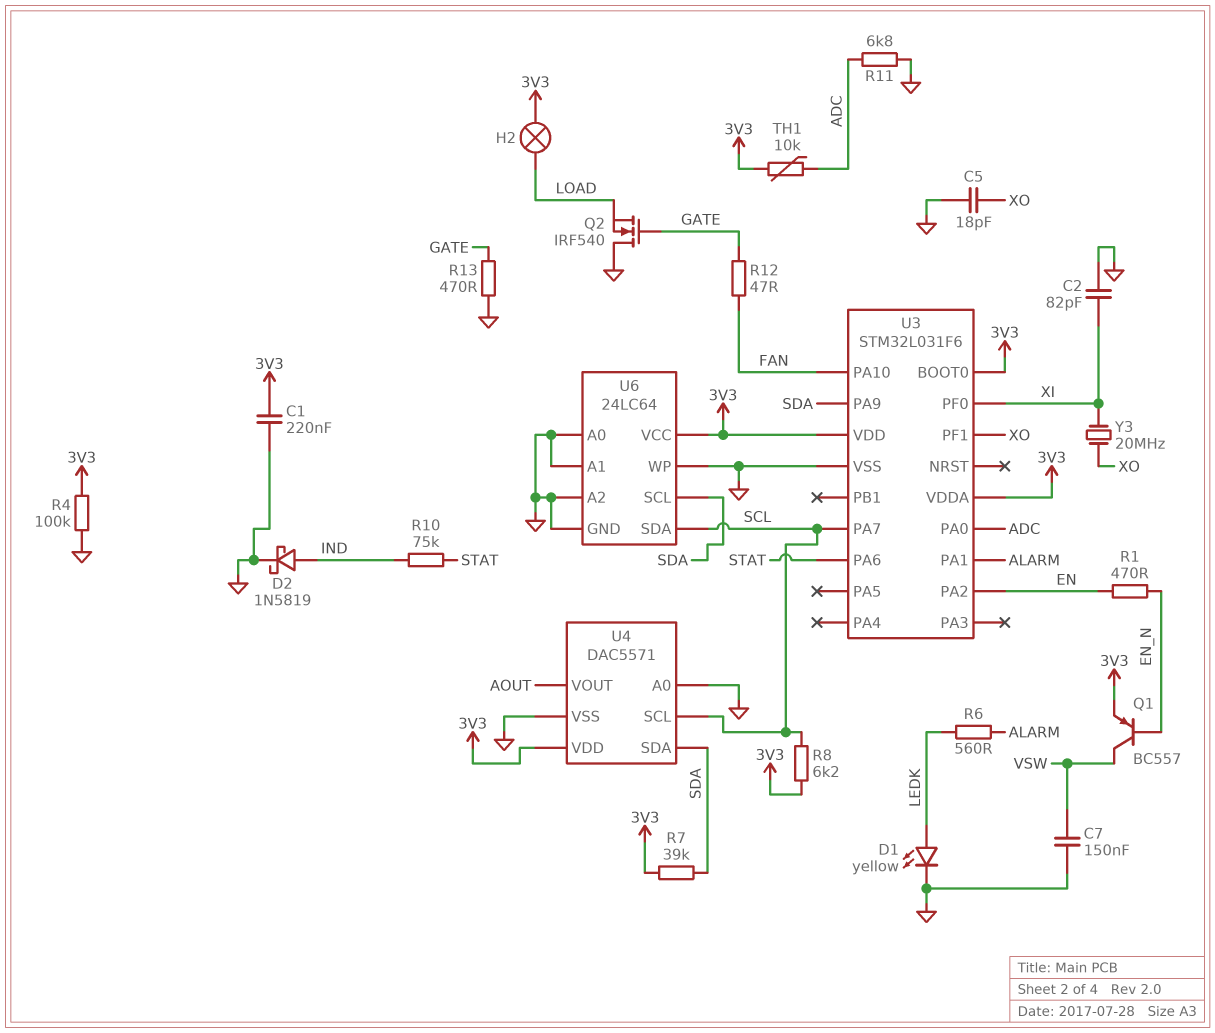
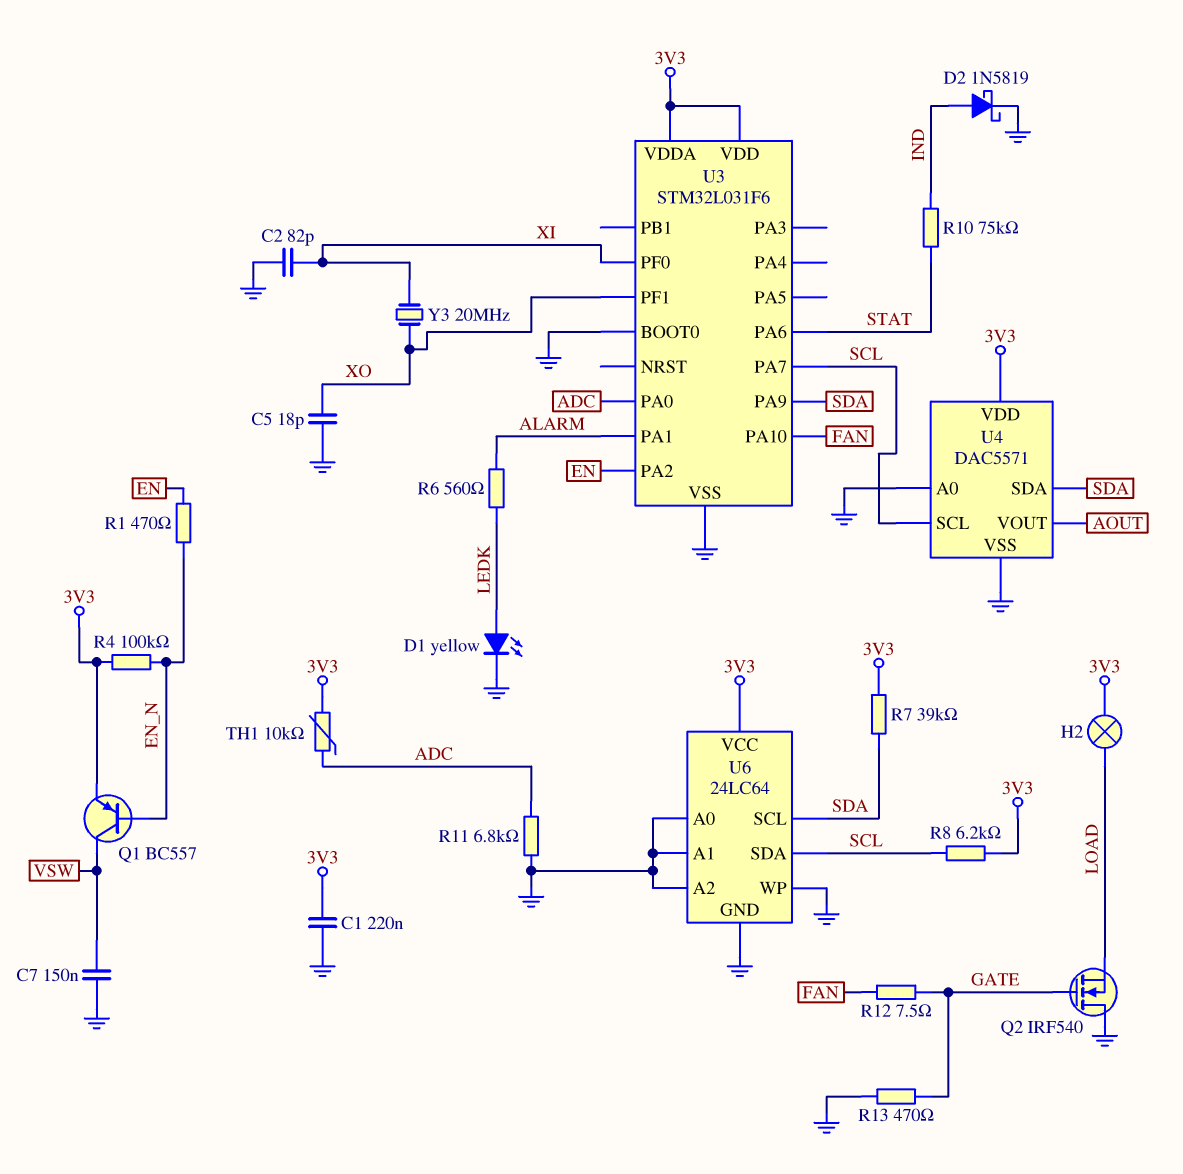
R4: 100k (3V3, GND) -> 100k (3V3, EN_N)
R12: 47 (FAN, GATE) -> 7.5 (FAN, GATE)
U3 pin BOOT0: 3V3 -> GND

